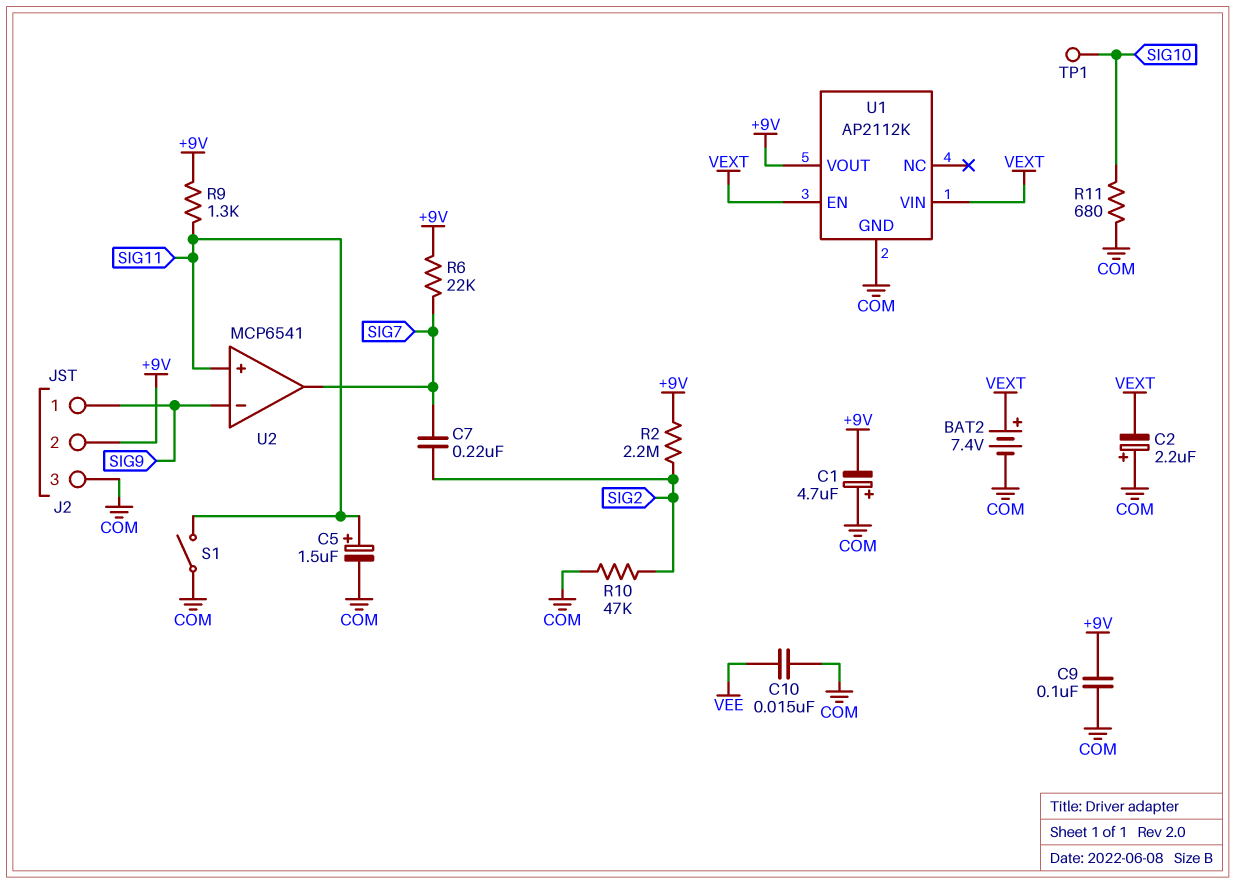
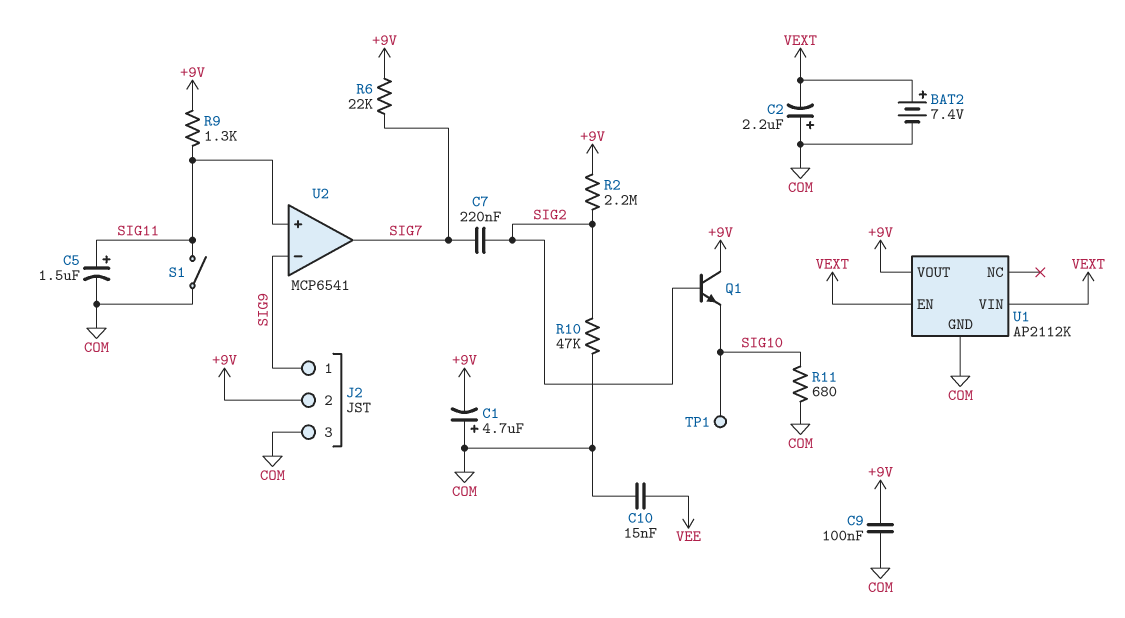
Q1: none -> NPN (B SIG2, C +9V, E SIG10)

